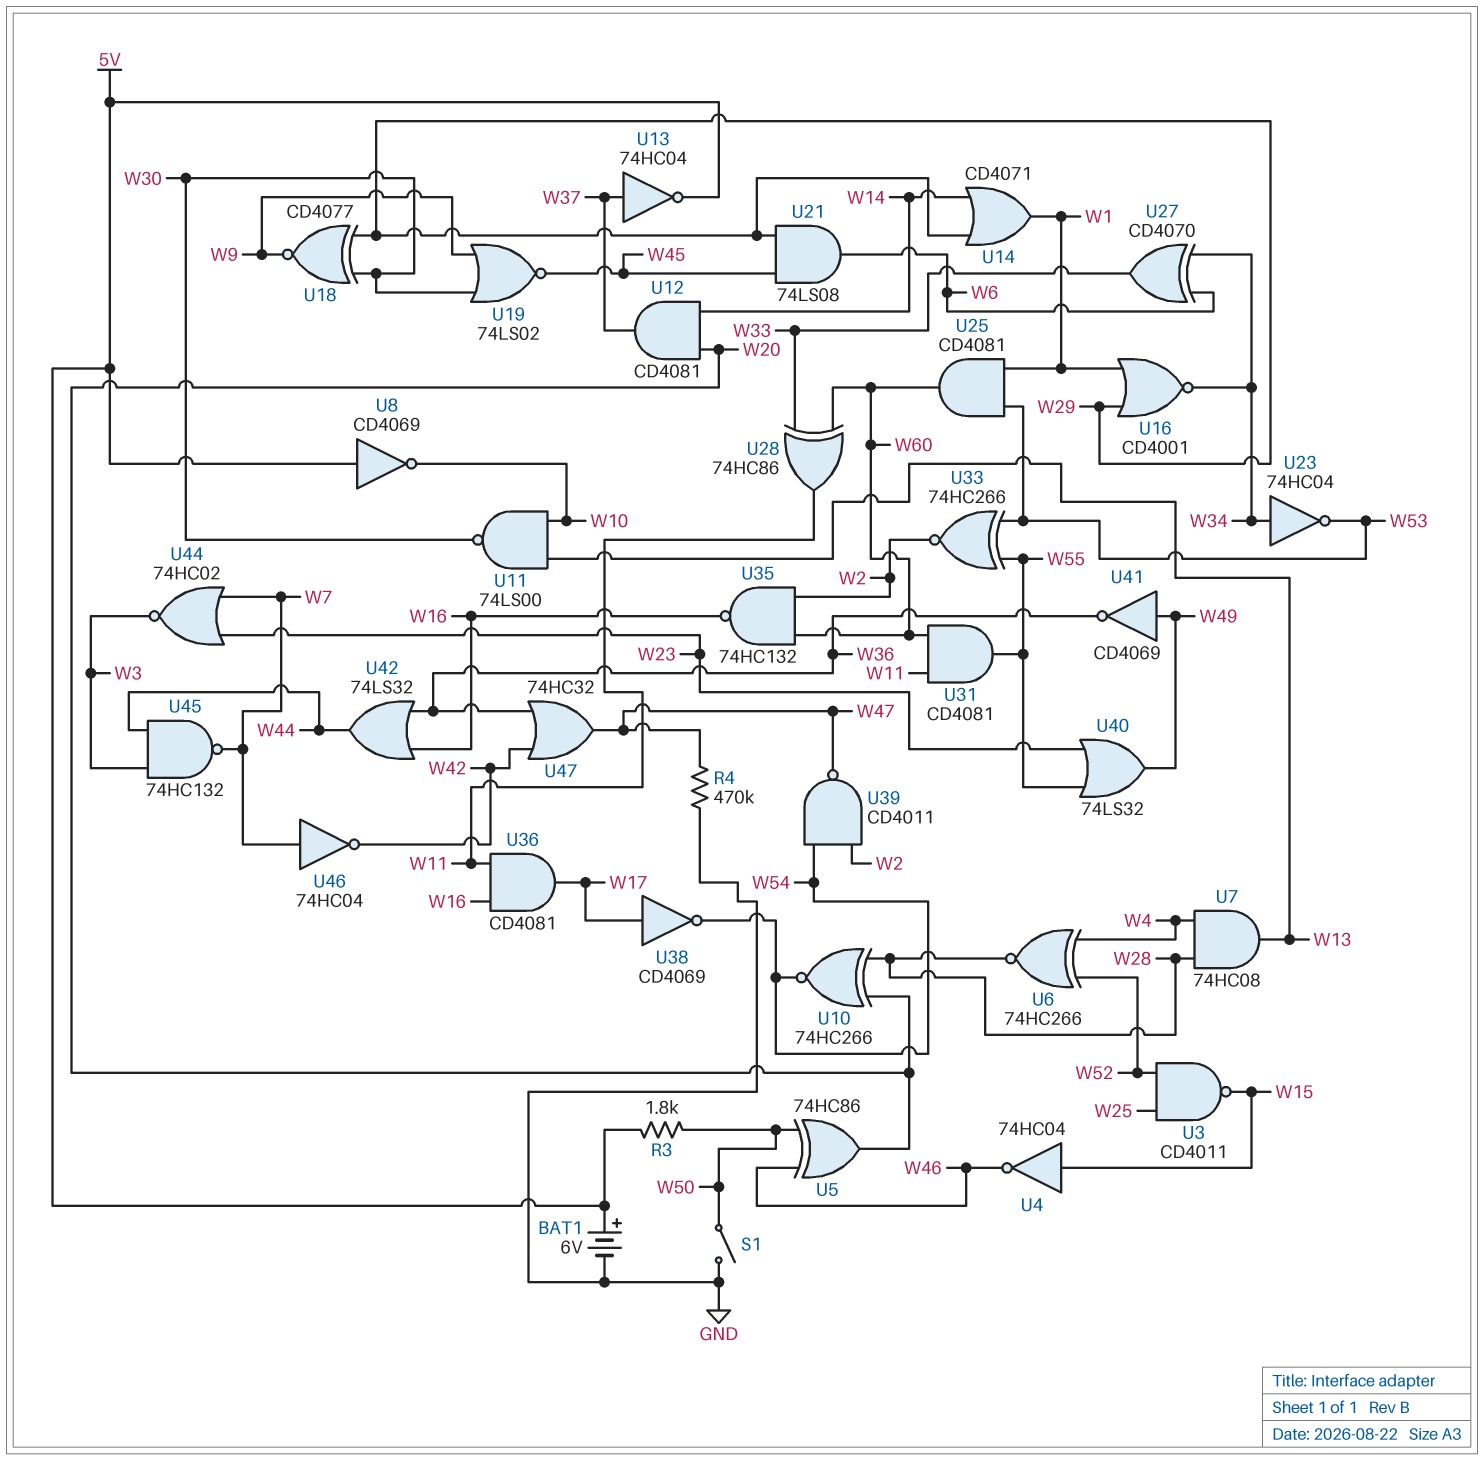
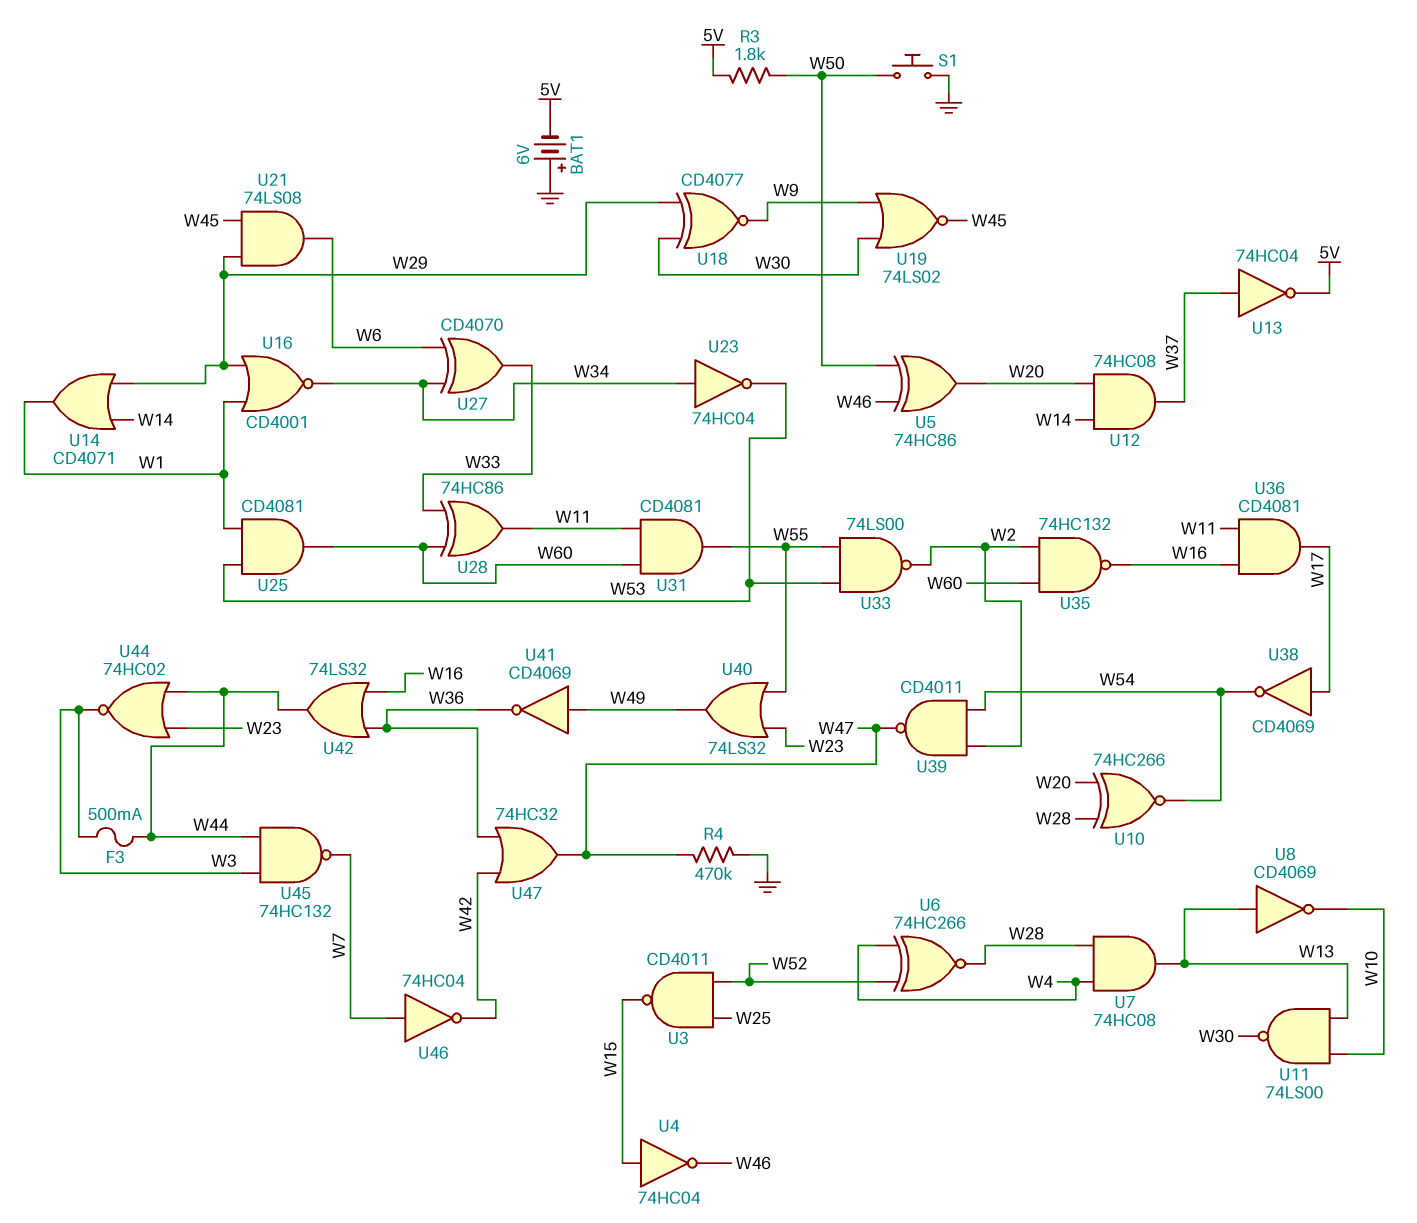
BAT1: 6V (plus 5V, minus GND) -> 6V (plus GND, minus 5V)
F3: none -> 500mA (W3, W44)
S1: switch (GND, W50) -> button (GND, W50)
U8: NOT CD4069 (in 5V, out W10) -> NOT CD4069 (in W13, out W10)
U12: AND CD4081 (in W14, in W20, out W37) -> AND 74HC08 (in W14, in W20, out W37)
U33: XNOR 74HC266 (in W53, in W55, out W2) -> NAND 74LS00 (in W53, in W55, out W2)
U44: NOR 74HC02 (in W7, in W23, out W3) -> NOR 74HC02 (in W23, in W44, out W3)

